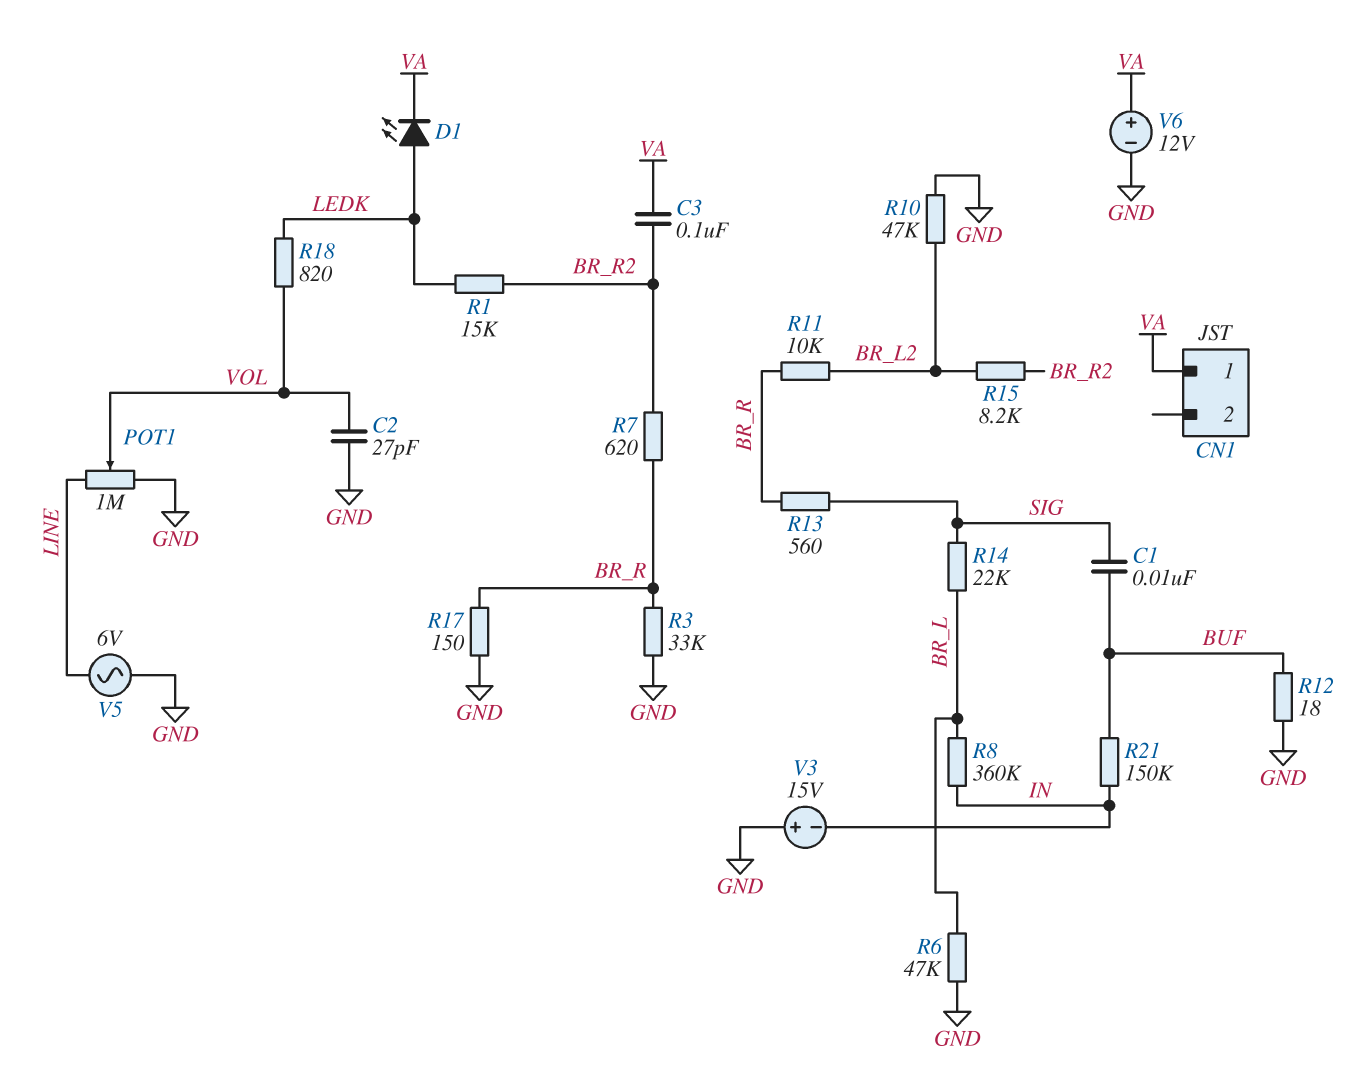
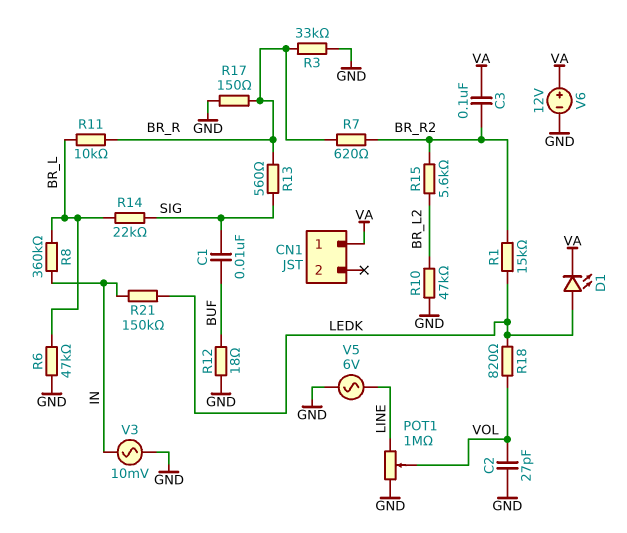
R11: 10k (BR_L2, BR_R) -> 10k (BR_L, BR_R)
R15: 8.2k (BR_L2, BR_R2) -> 5.6k (BR_L2, BR_R2)
R21: 150k (BUF, IN) -> 150k (IN, LEDK)
V3: 15V (plus GND, minus IN) -> AC 10mV (GND, IN)

